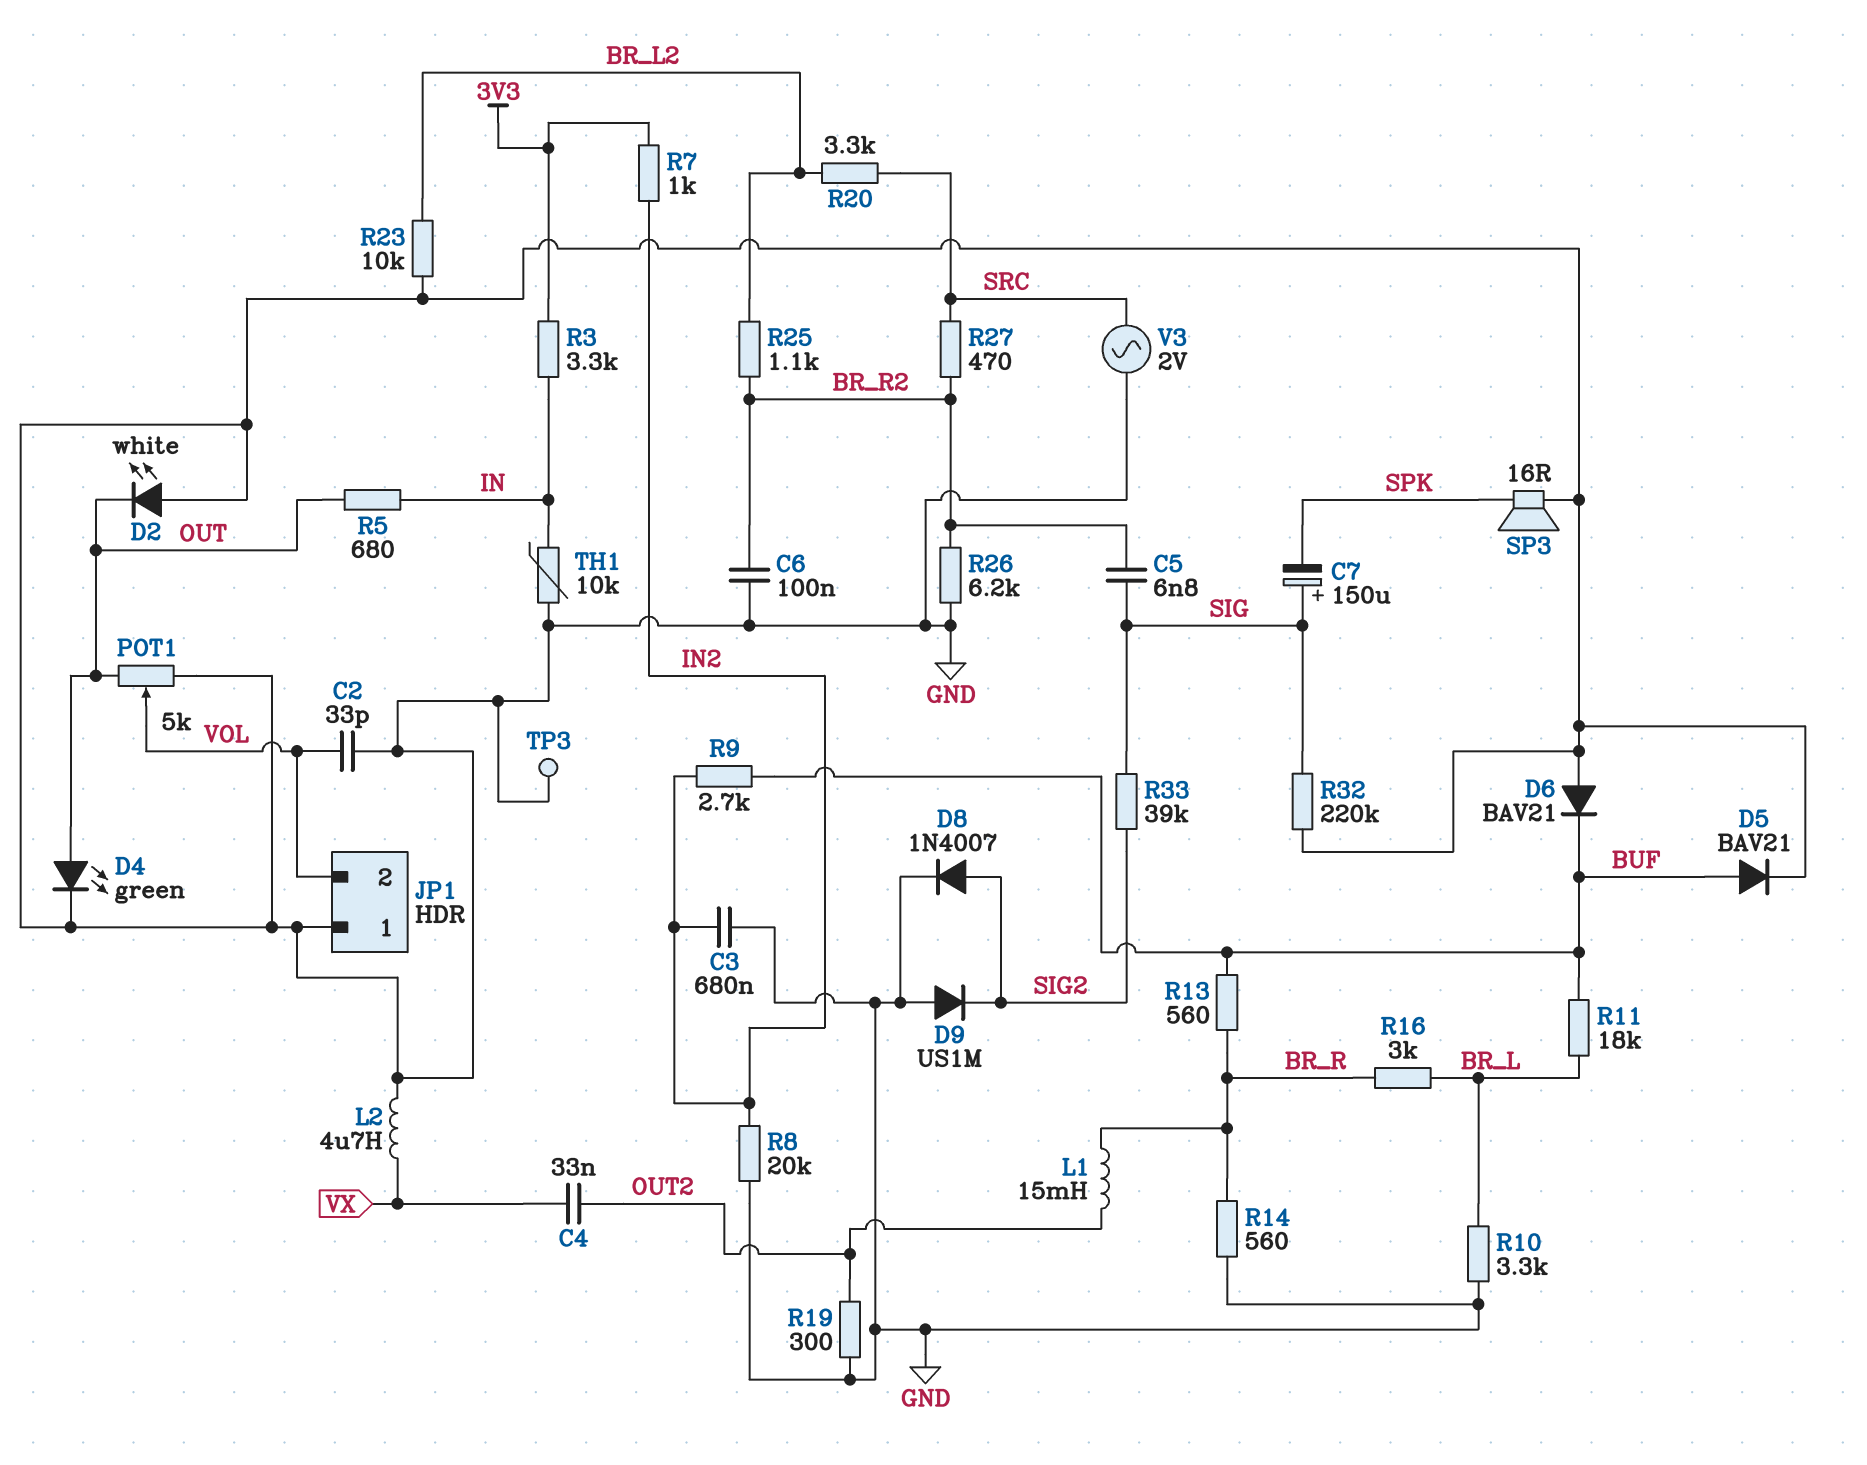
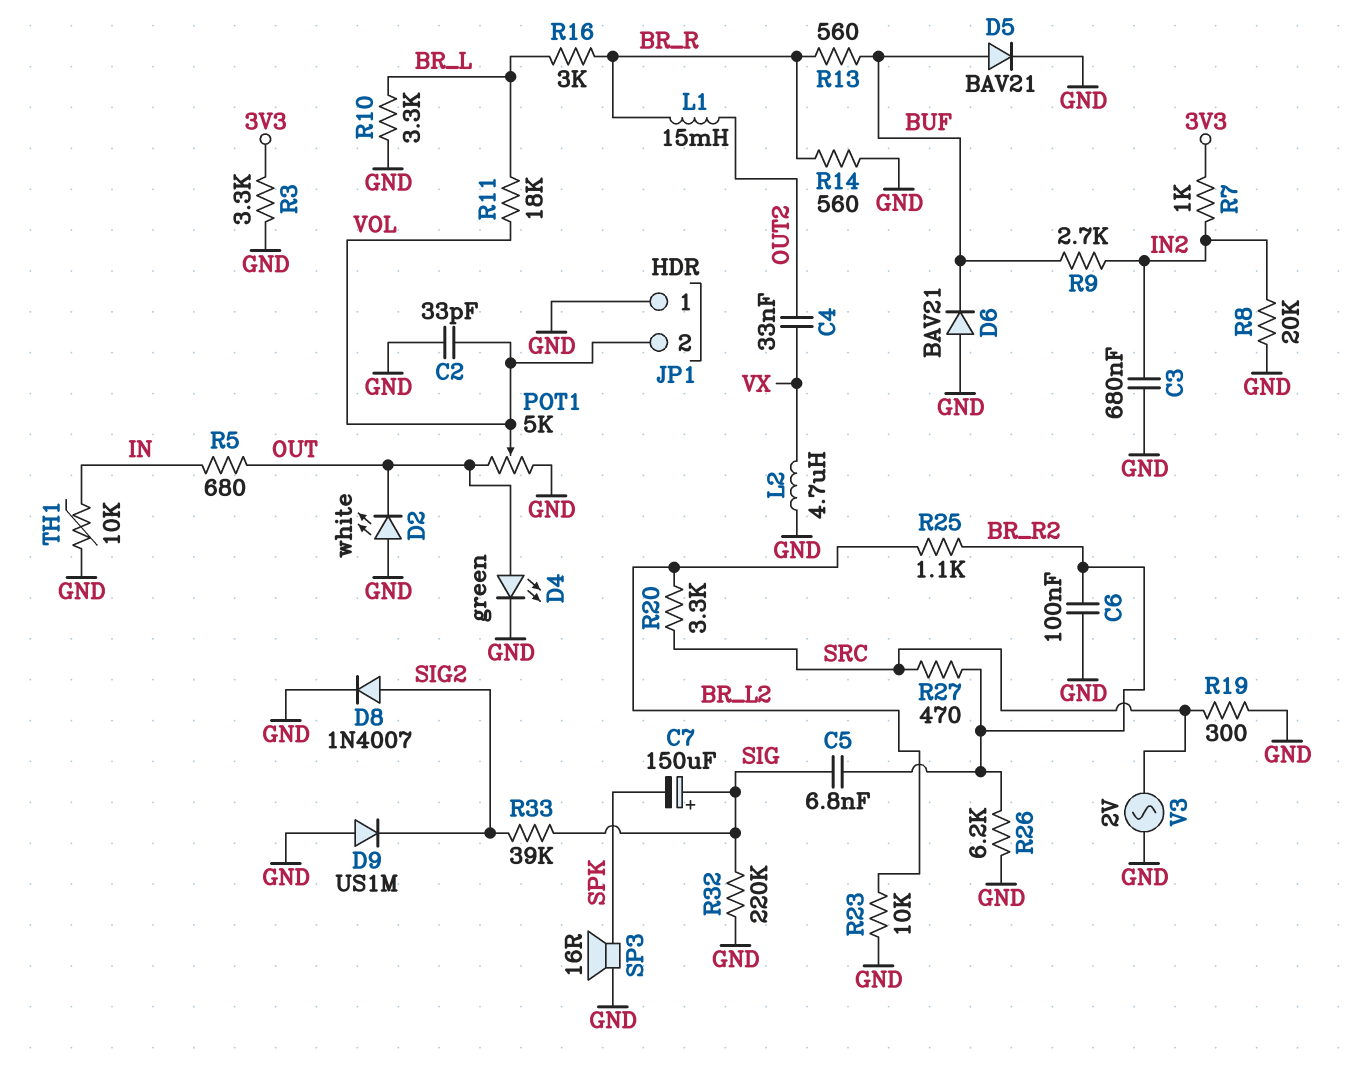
R3: 3.3k (3V3, IN) -> 3.3k (3V3, GND)
R11: 18k (BR_L, BUF) -> 18k (BR_L, VOL)
R19: 300 (GND, OUT2) -> 300 (GND, SRC)
TP3: test point (GND) -> none

